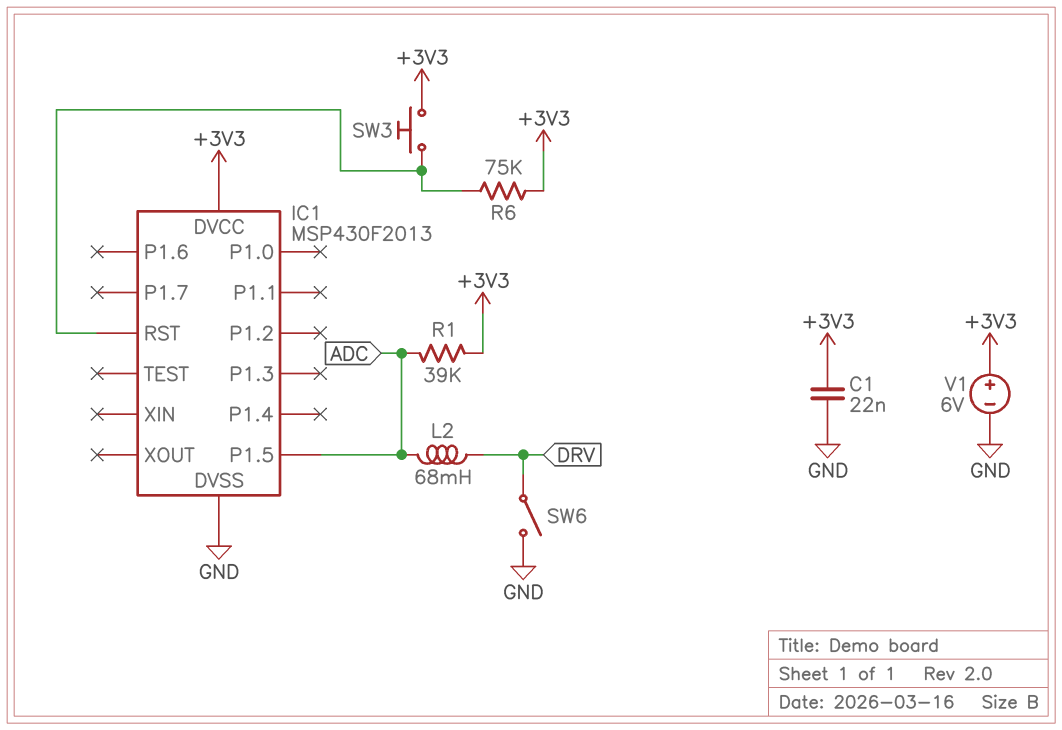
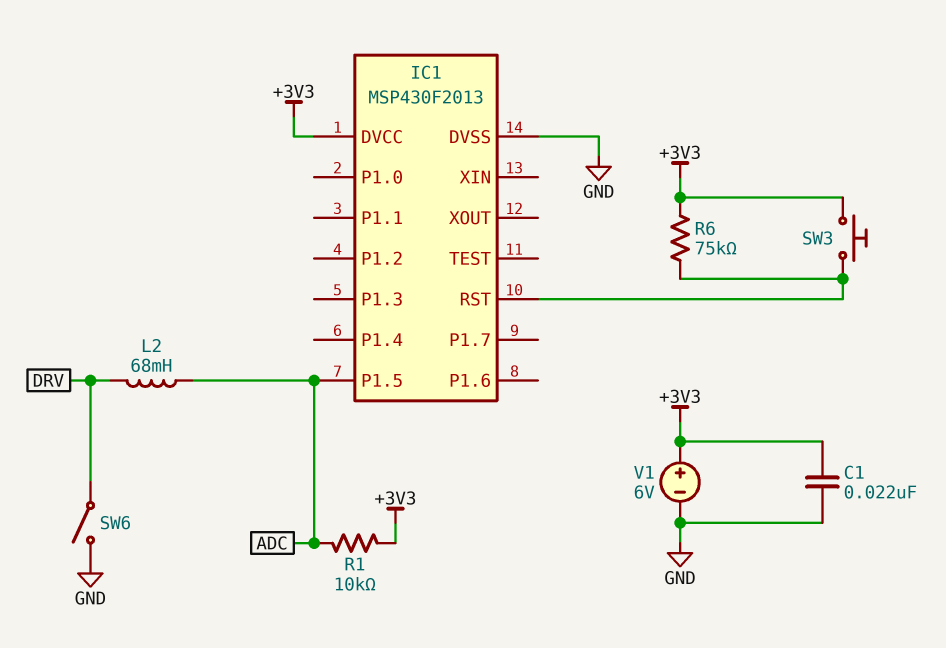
R1: 39k (+3V3, ADC) -> 10k (+3V3, ADC)

